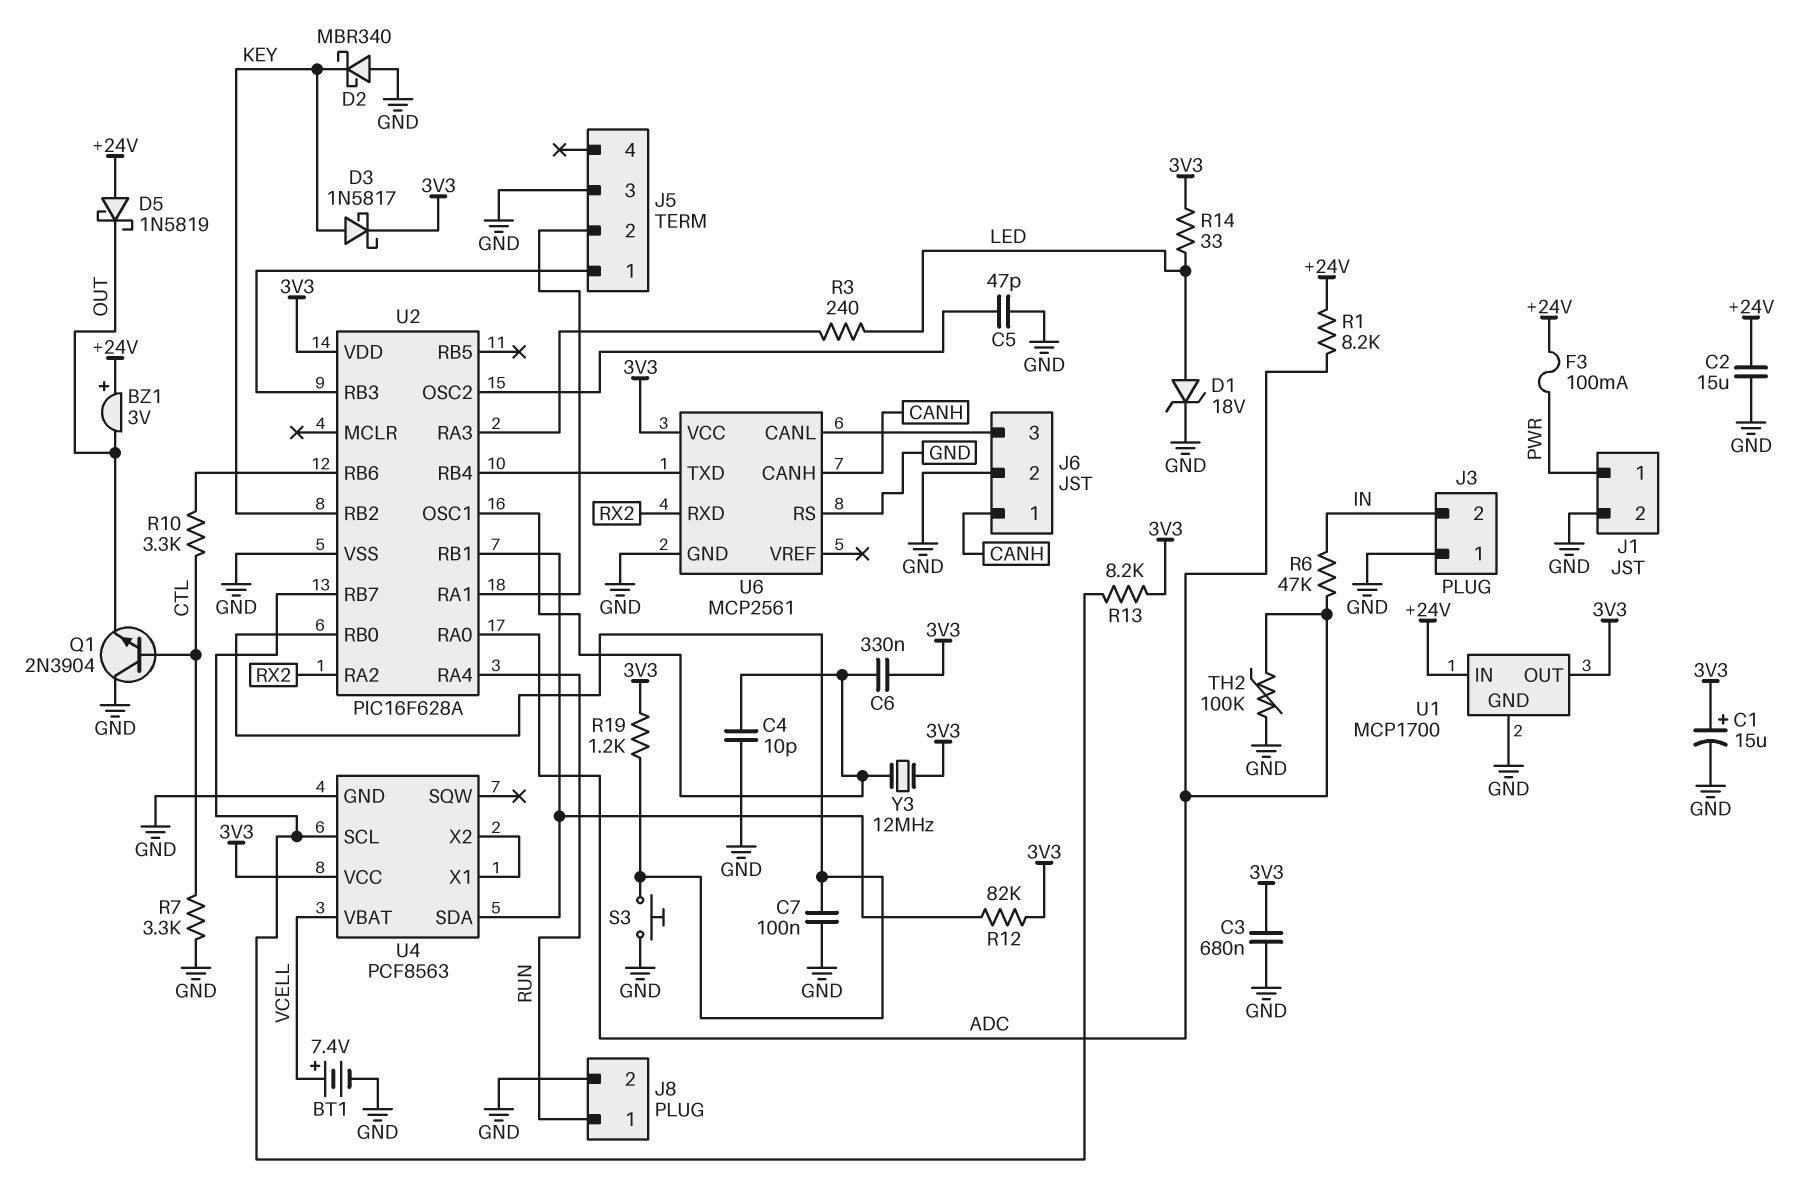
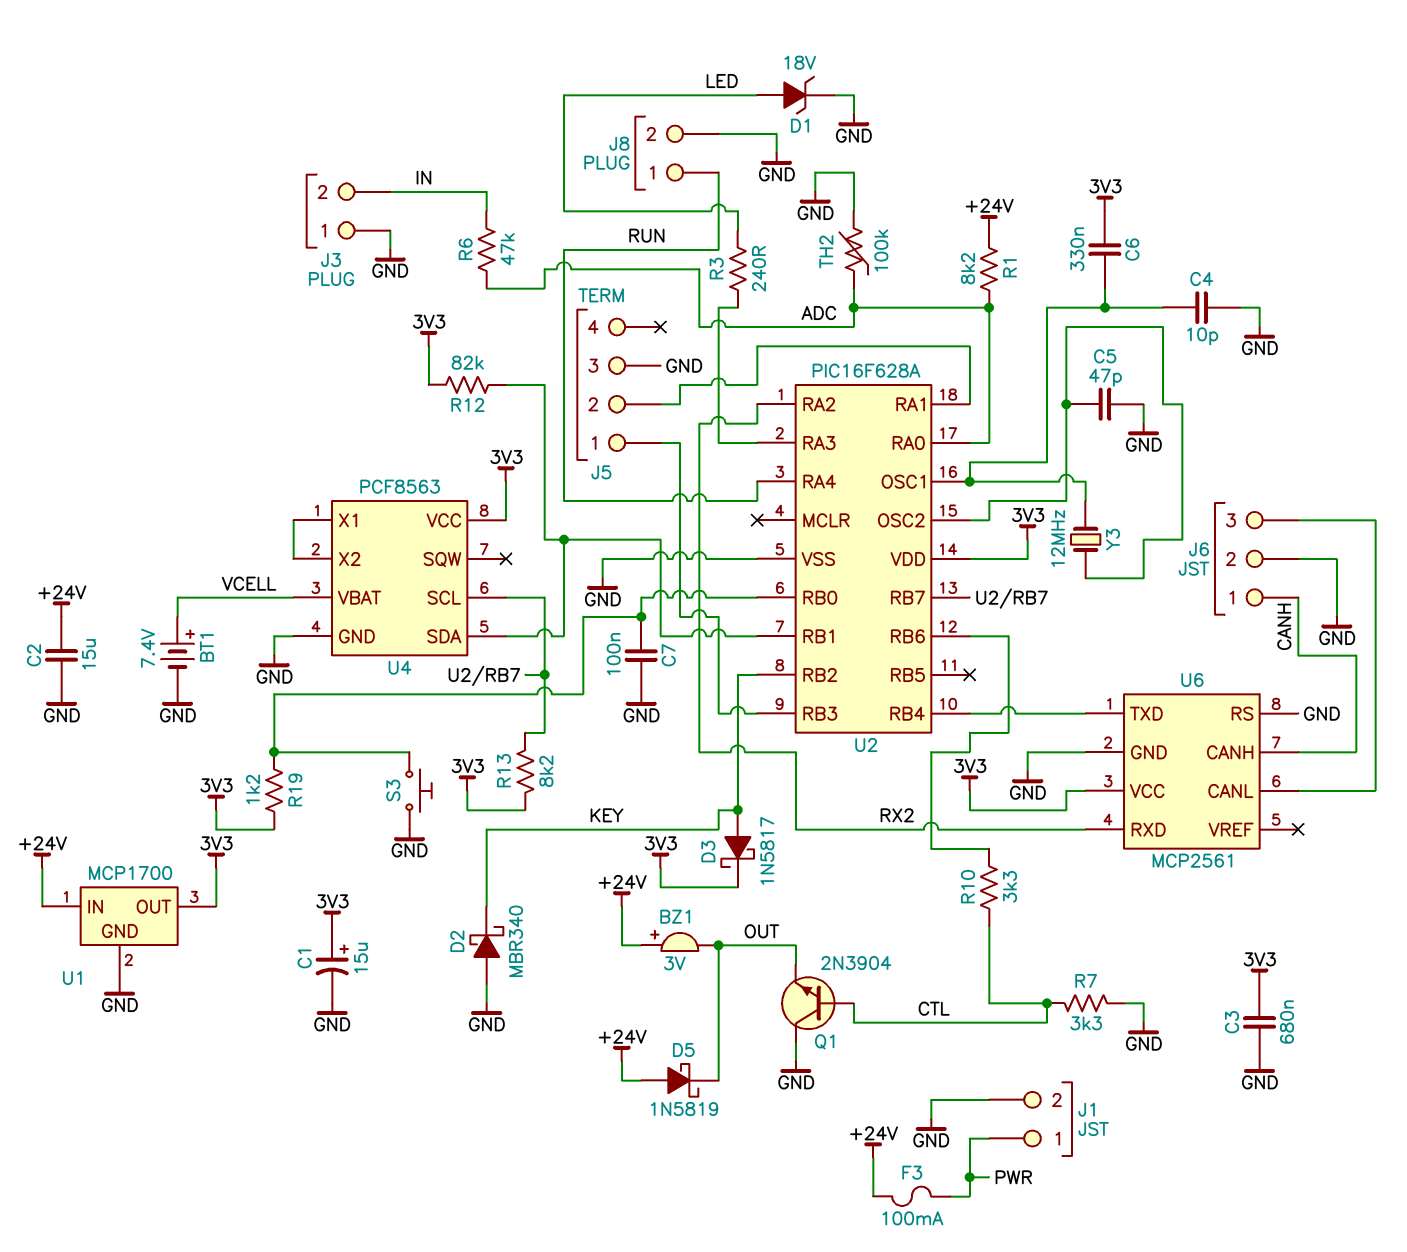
R14: 33 (3V3, LED) -> none
Y3: 12MHz (3V3, U2/OSC1) -> 12MHz (U2/OSC1, U2/OSC2)

